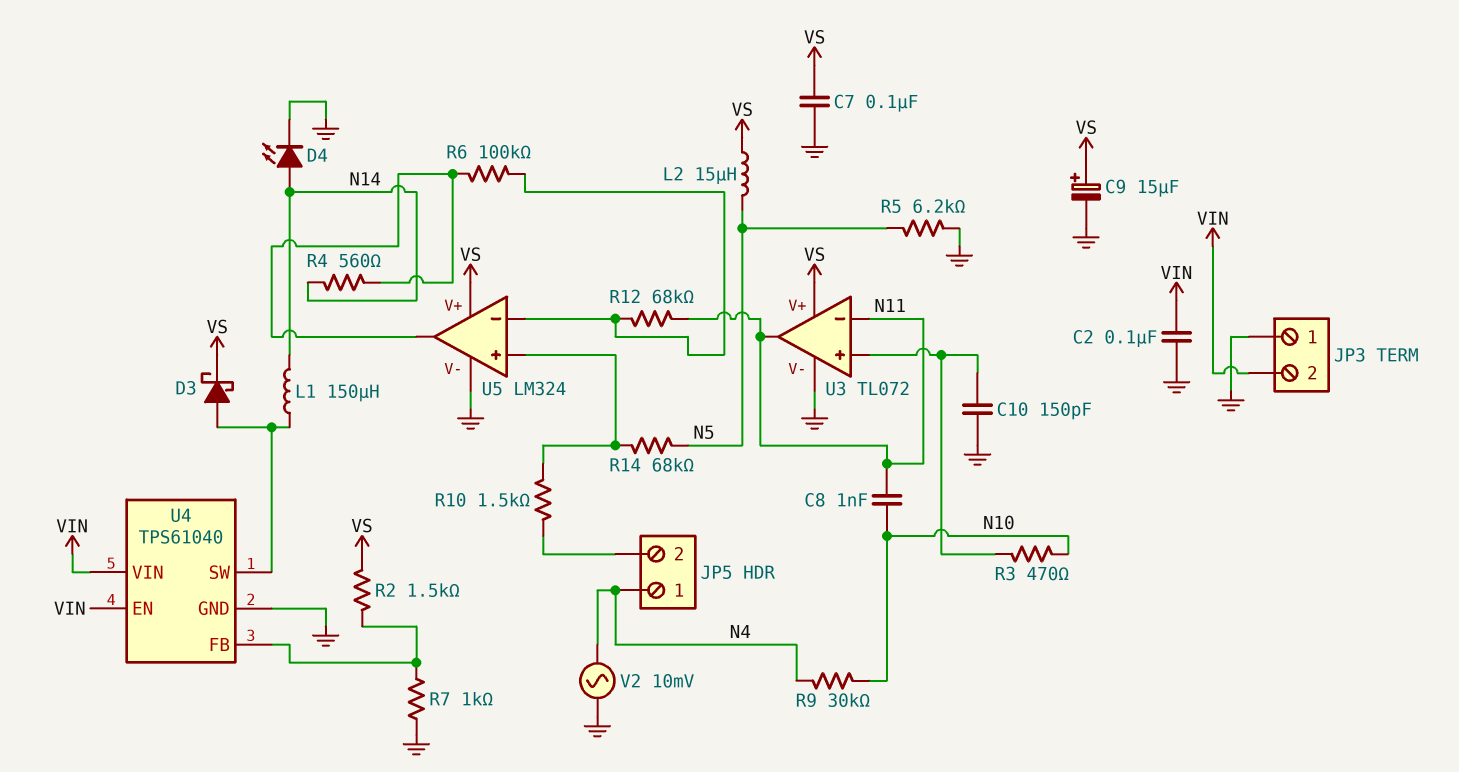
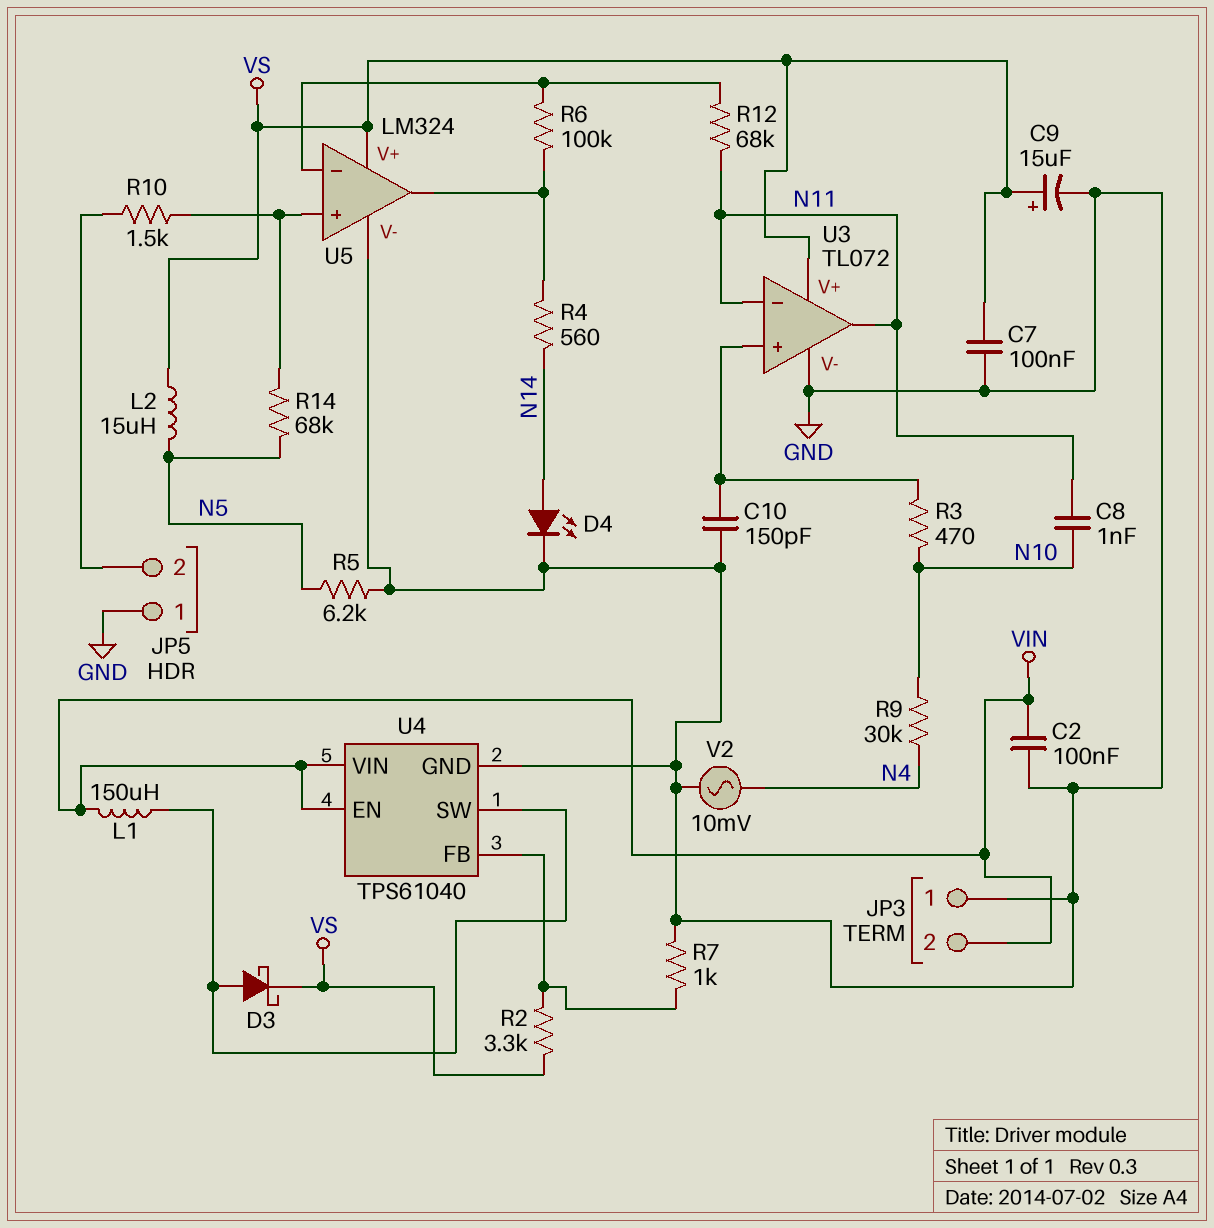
JP5 pin 1: N4 -> GND
L1: 150uH (N14, U4/SW) -> 150uH (U4/SW, VIN)
R2: 1.5k (U4/FB, VS) -> 3.3k (U4/FB, VS)

